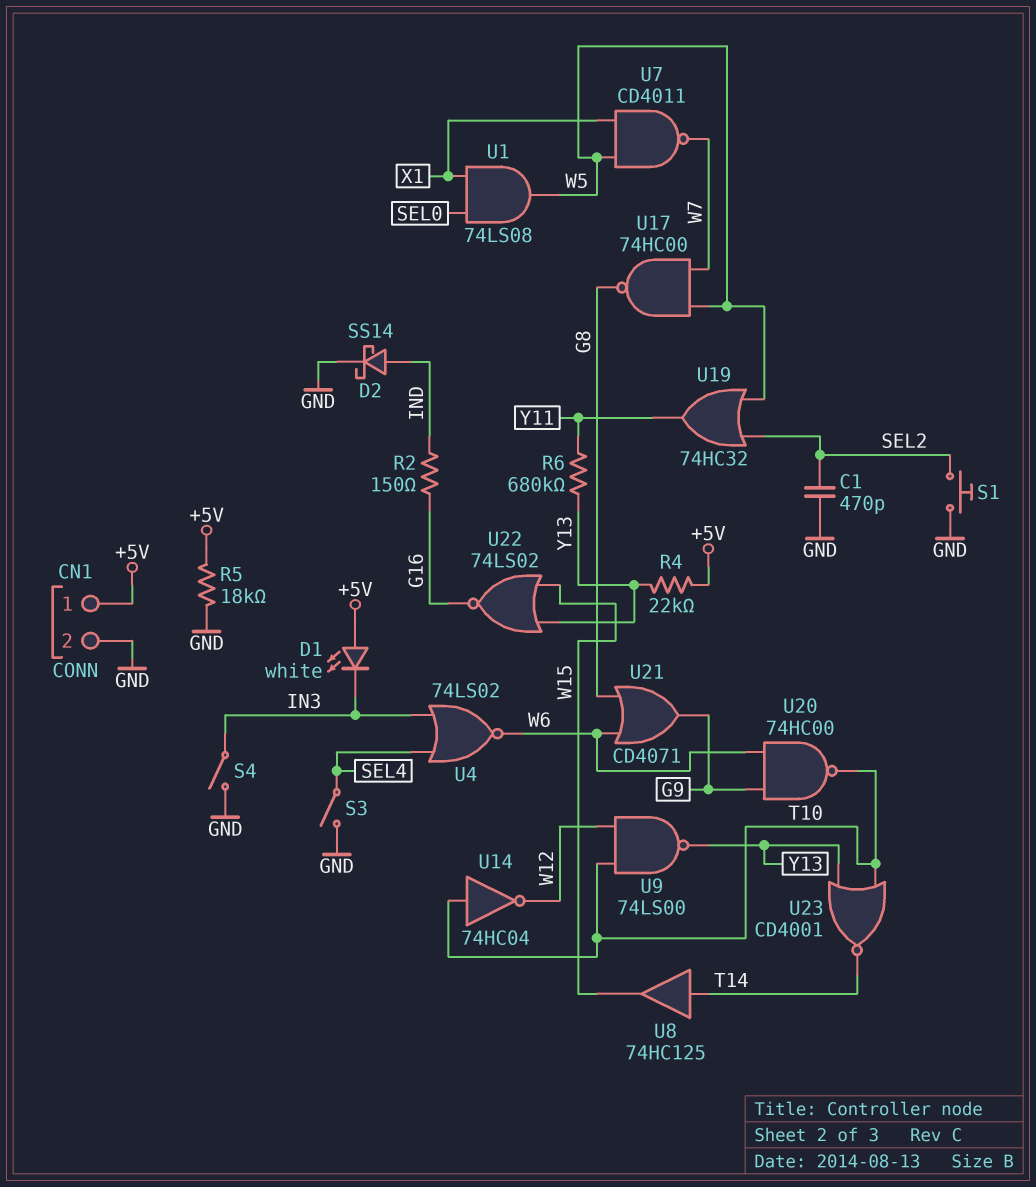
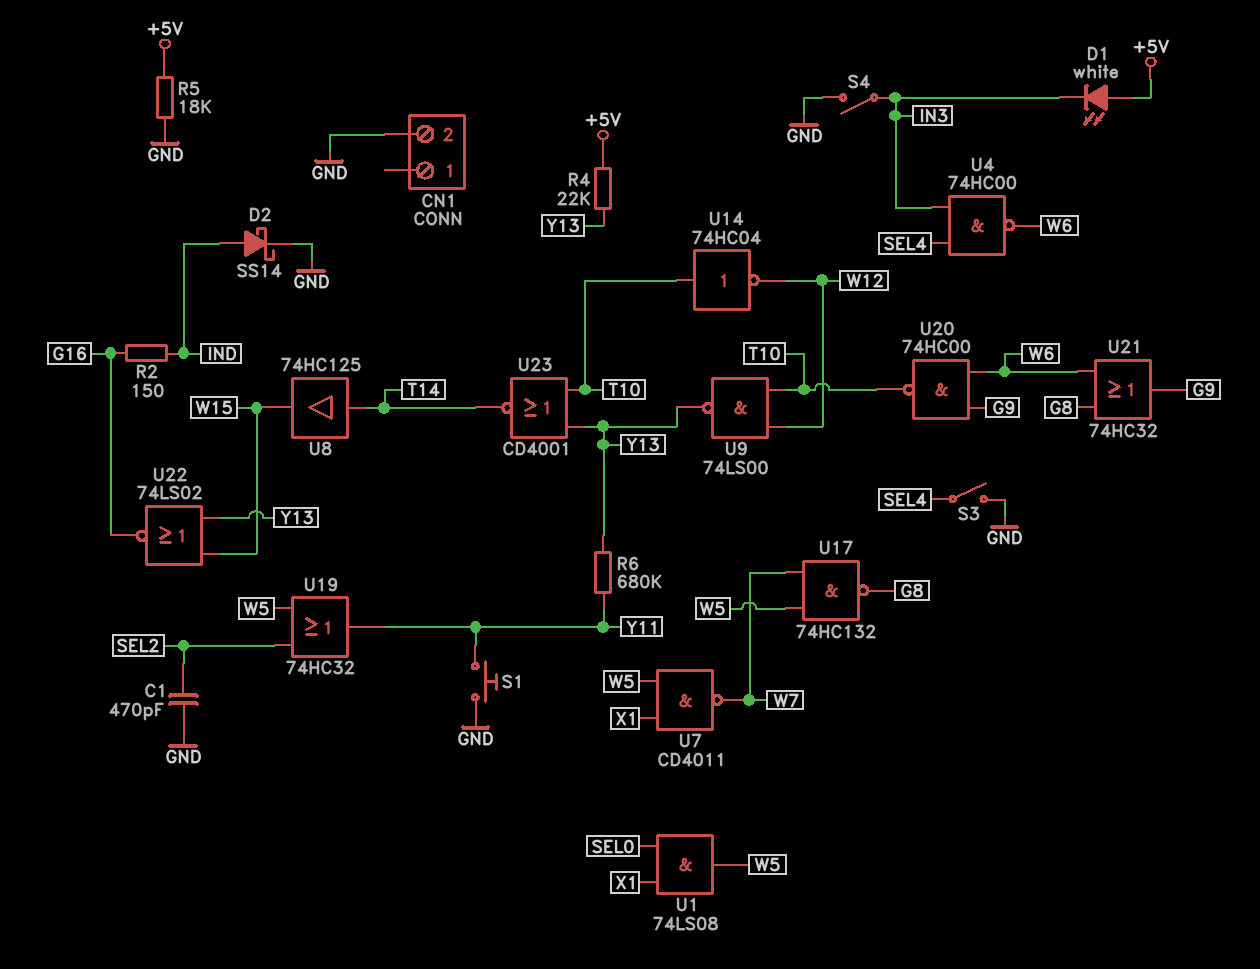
CN1 pin 1: +5V -> none
S1: button (GND, SEL2) -> button (GND, Y11)
U4: NOR 74LS02 (in IN3, in SEL4, out W6) -> NAND 74HC00 (in IN3, in SEL4, out W6)
U17: NAND 74HC00 (in W5, in W7, out G8) -> NAND 74HC132 (in W5, in W7, out G8)
U21: OR CD4071 (in G8, in W6, out G9) -> OR 74HC32 (in G8, in W6, out G9)

